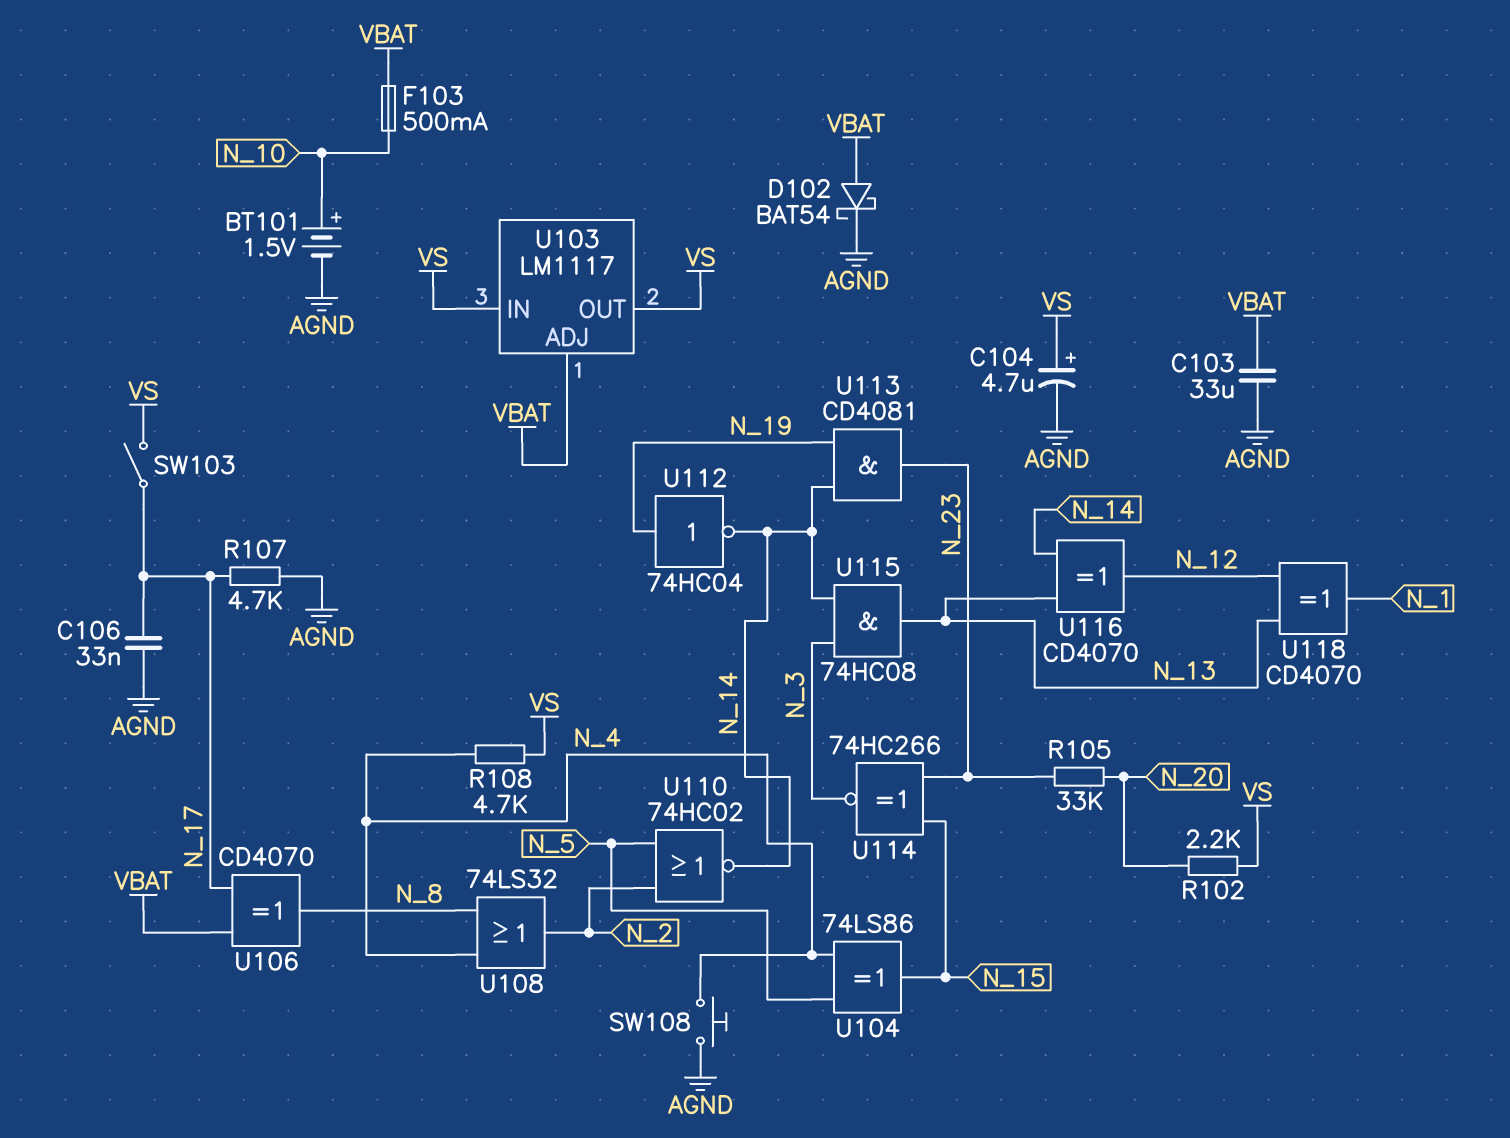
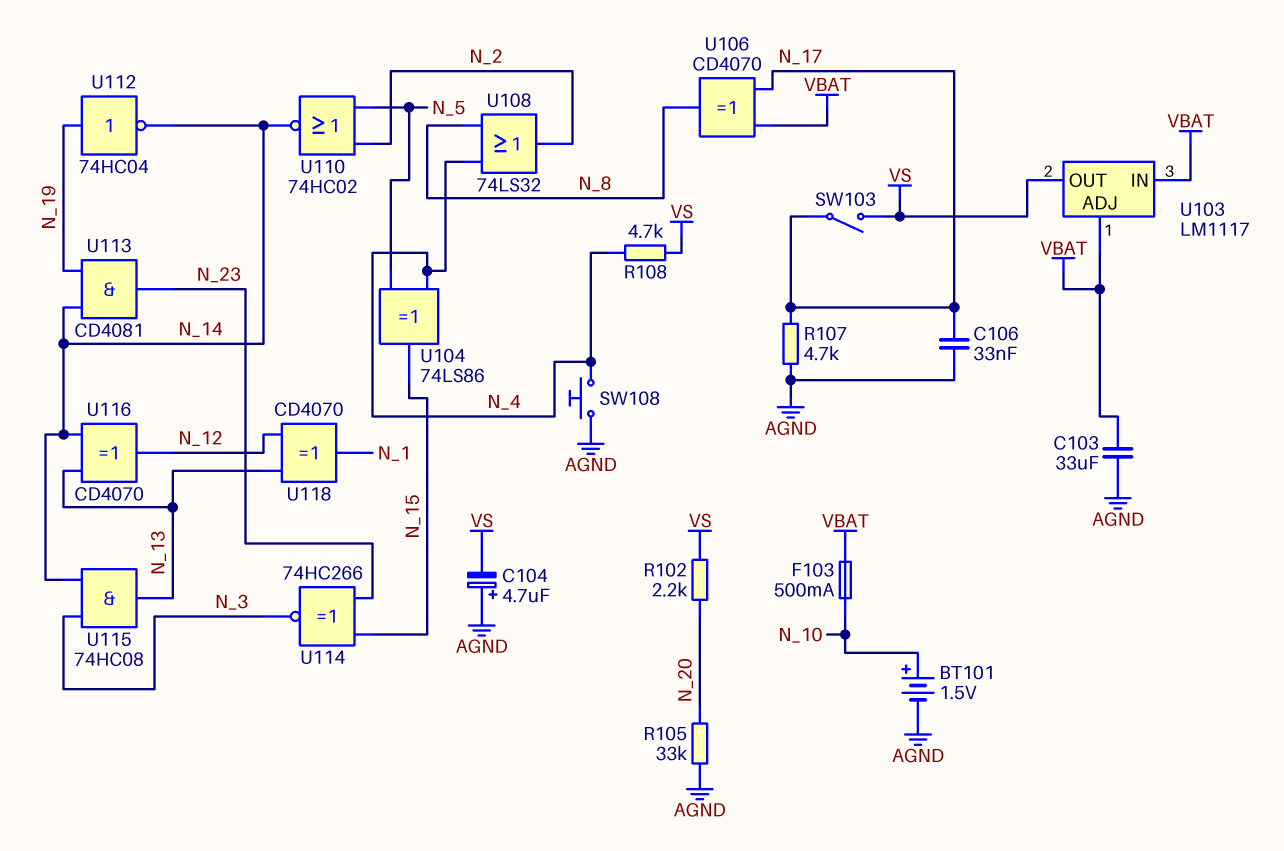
C104: 4.7uF (plus VS, minus AGND) -> 4.7uF (plus AGND, minus VS)
D102: schottky BAT54 (A VBAT, K AGND) -> none
R105: 33k (N_20, N_23) -> 33k (AGND, N_20)
U103 pin IN: VS -> VBAT

